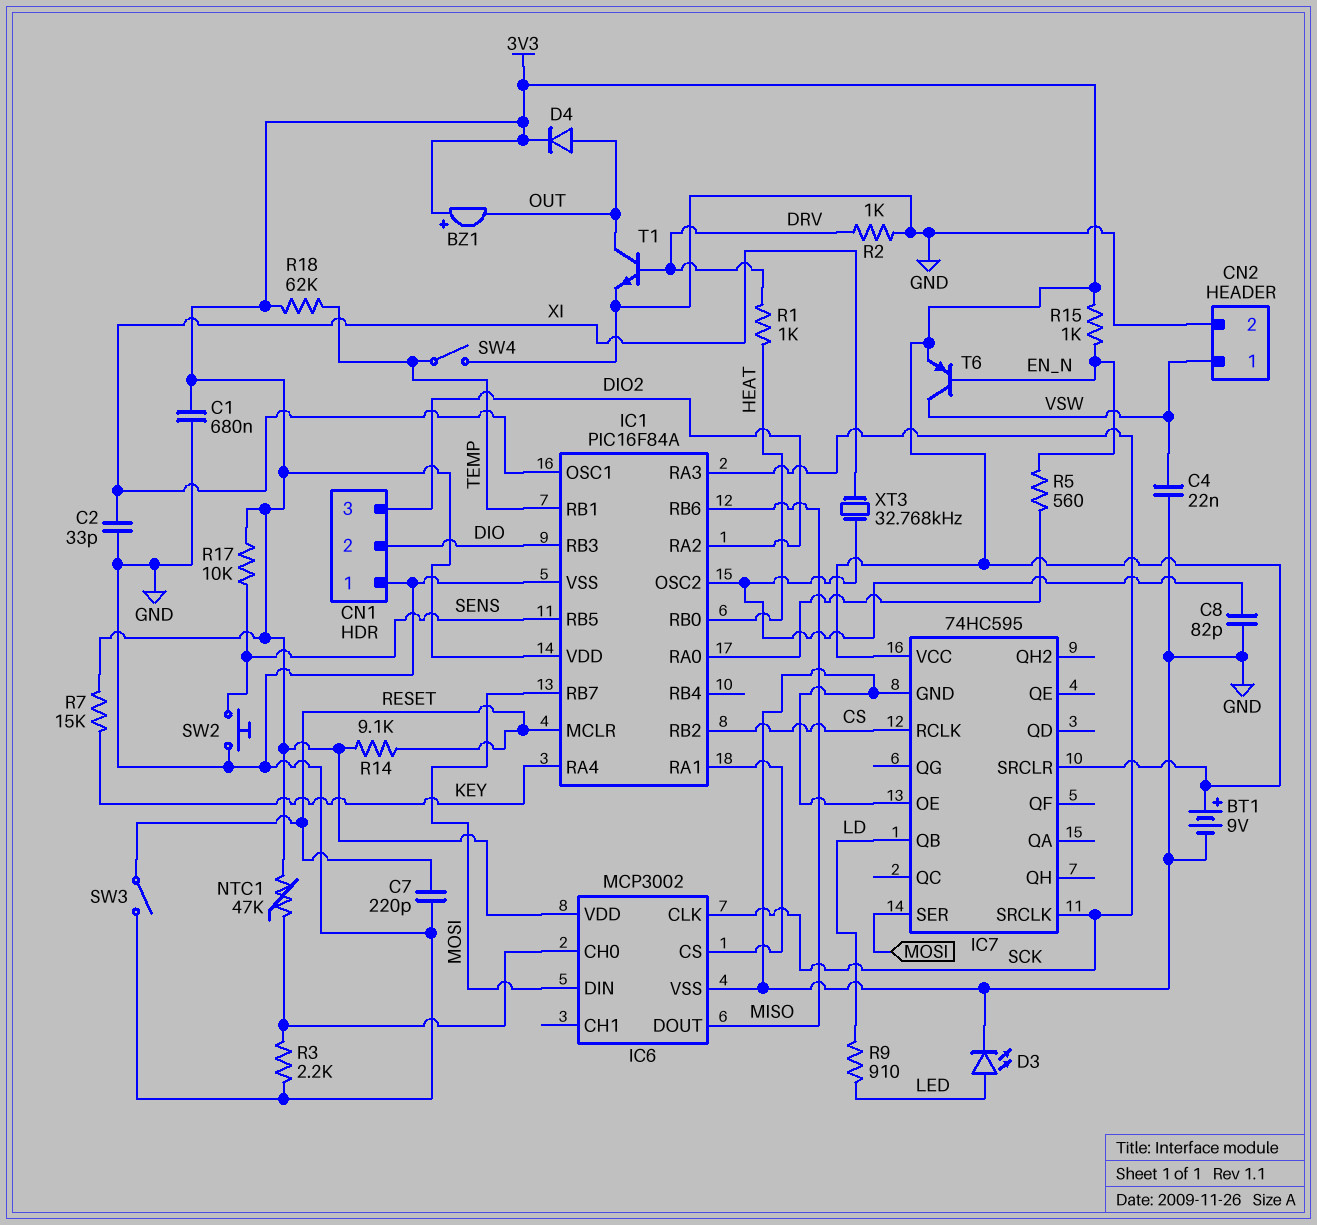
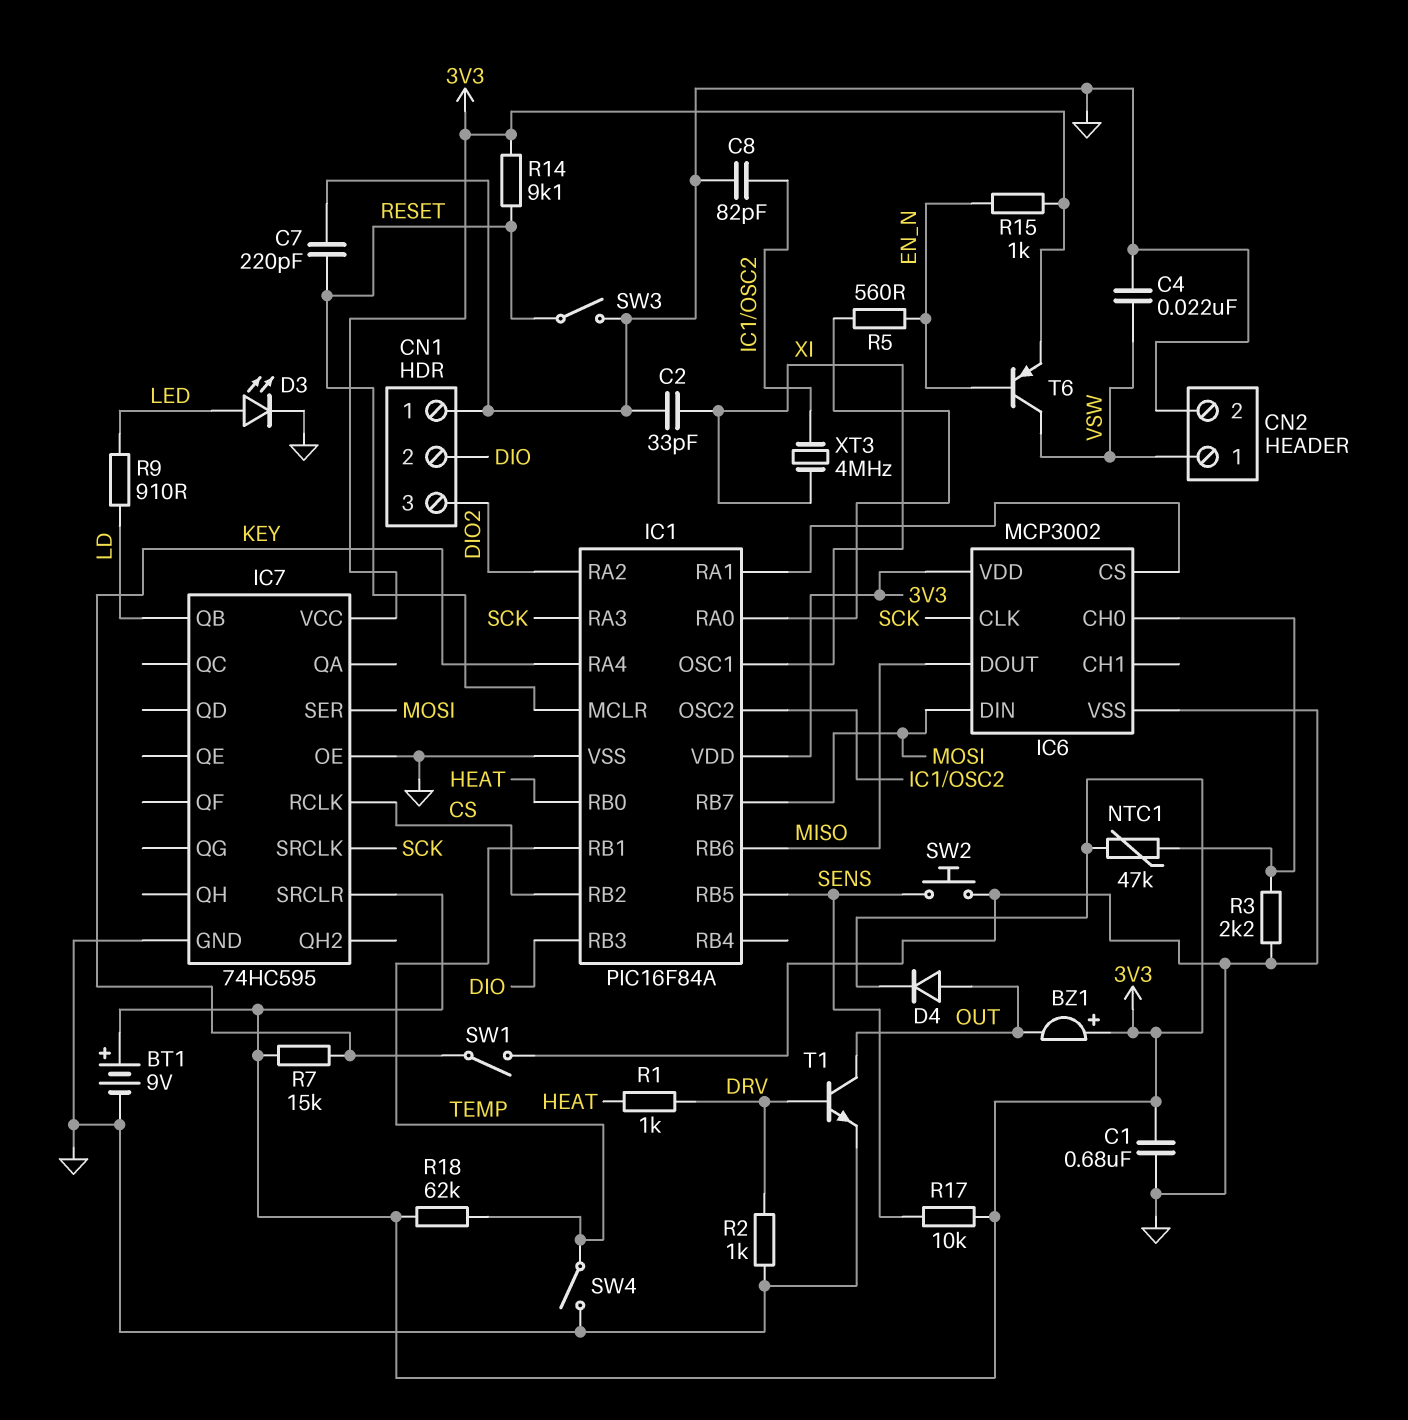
SW1: none -> switch (GND, KEY)
XT3: 32.768kHz (IC1/OSC2, XI) -> 4MHz (IC1/OSC2, XI)

